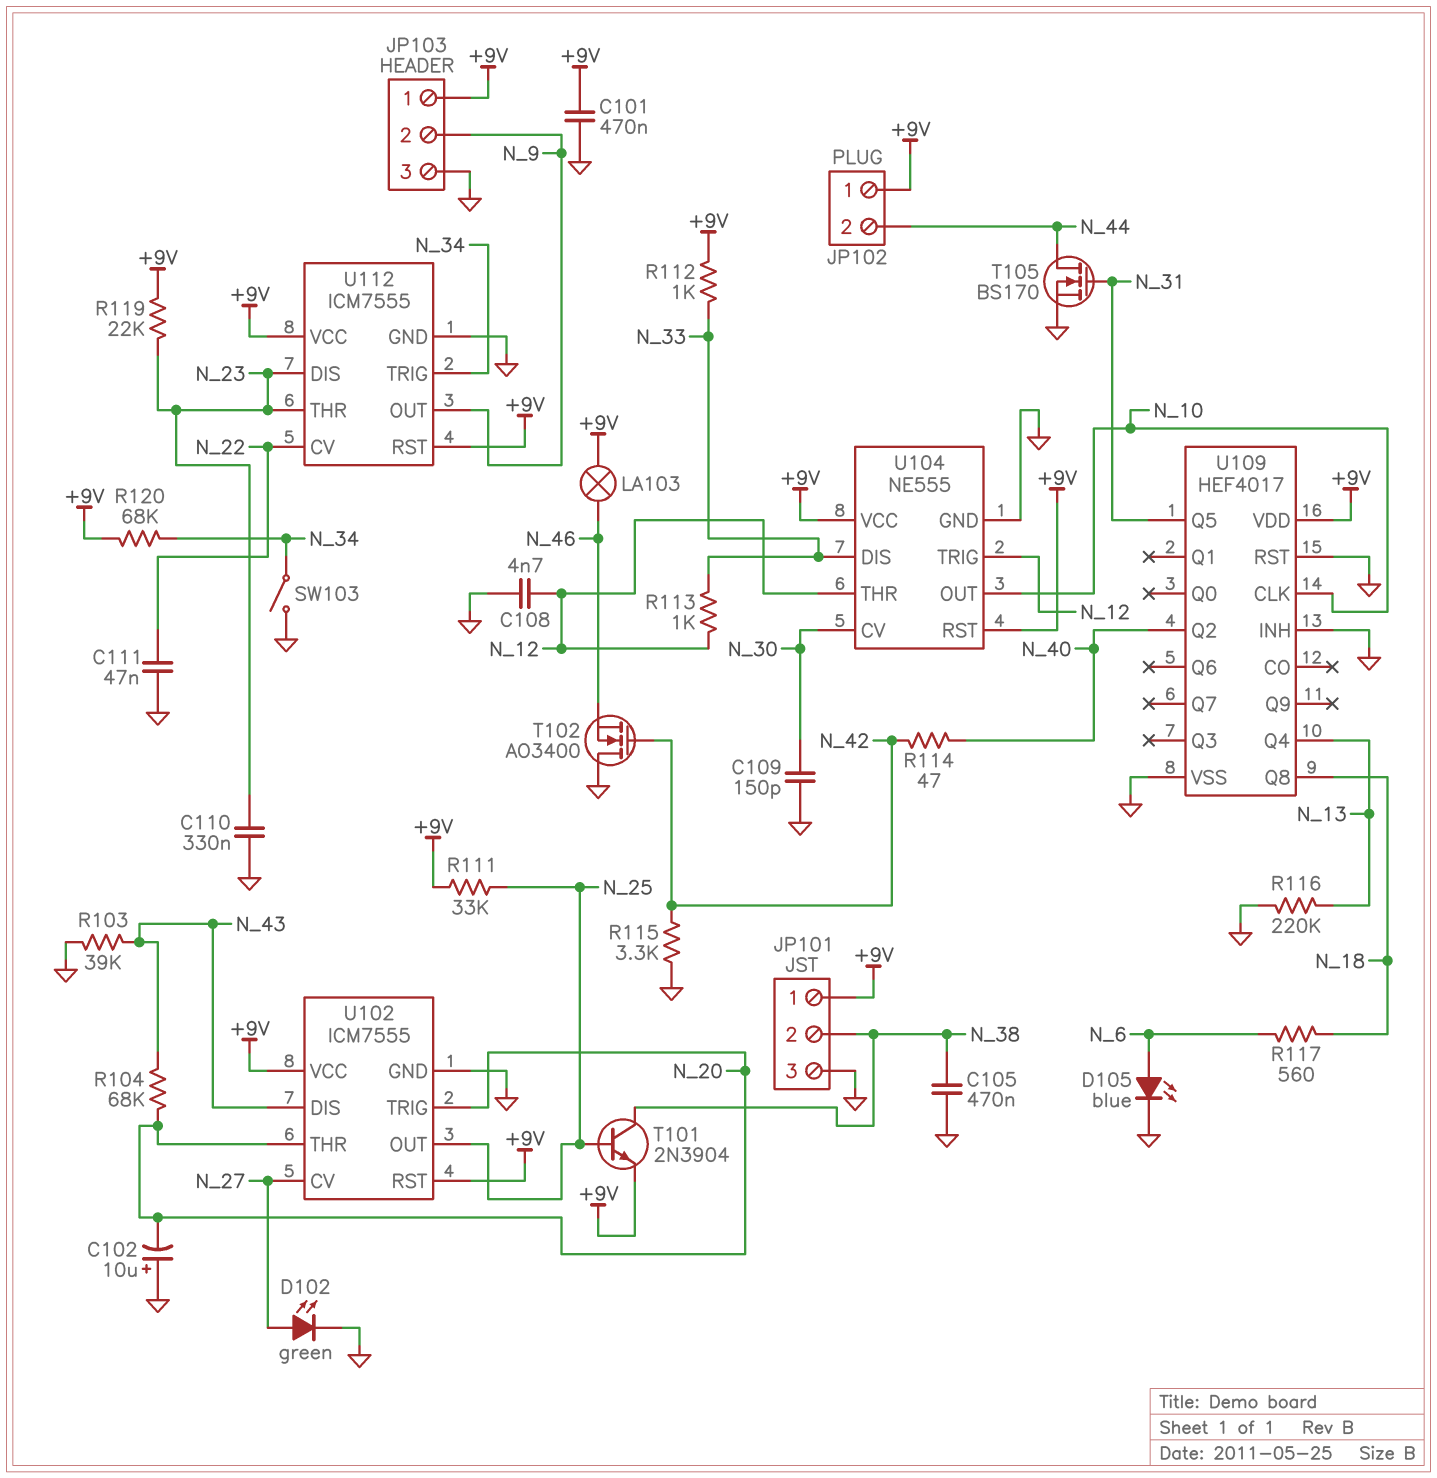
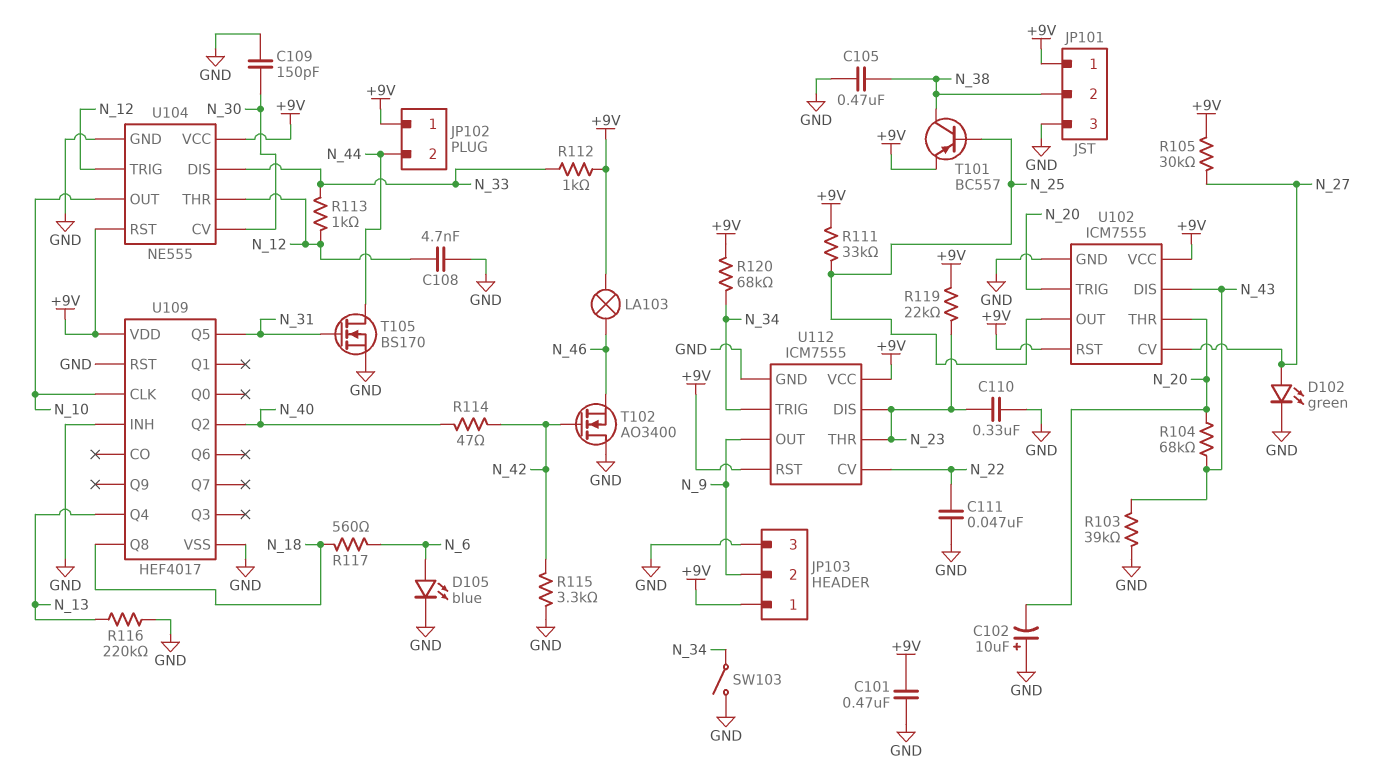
R105: none -> 30k (+9V, N_27)
T101: NPN 2N3904 (B N_25, C N_38, E +9V) -> PNP BC557 (B N_25, C N_38, E +9V)

